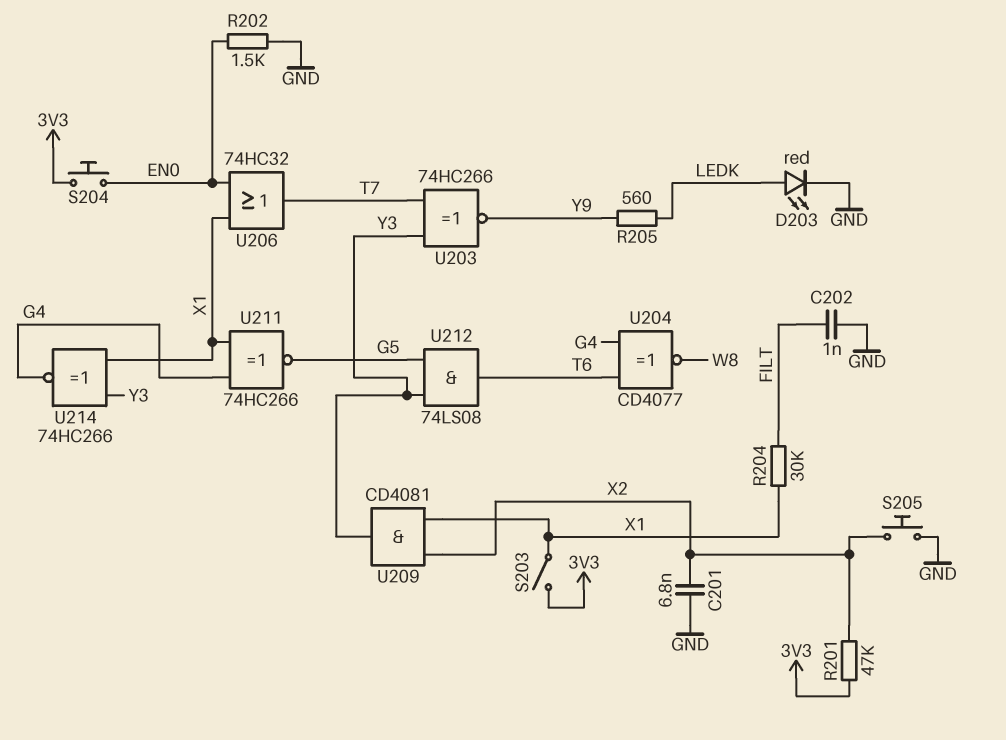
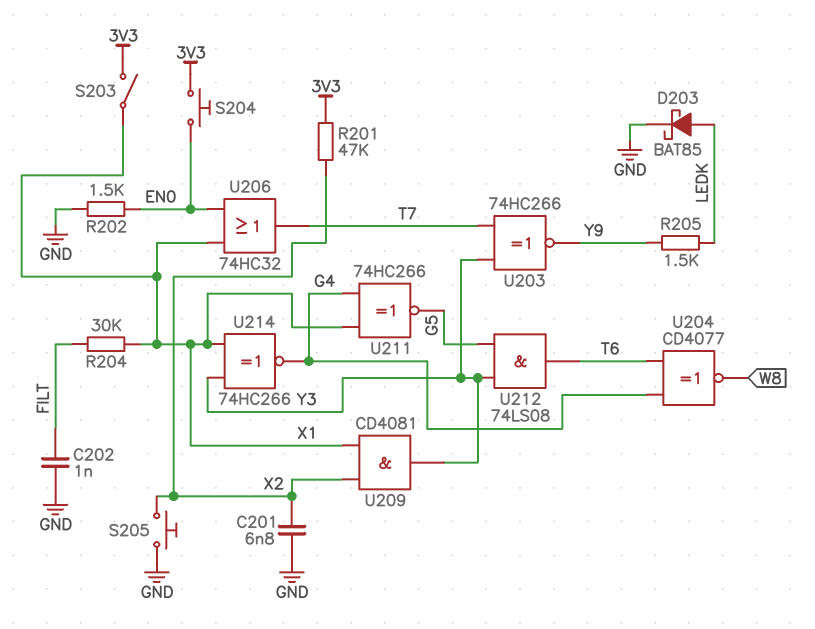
D203: LED red (A LEDK, K GND) -> schottky BAT85 (A LEDK, K GND)
R205: 560 (LEDK, Y9) -> 1.5k (LEDK, Y9)

